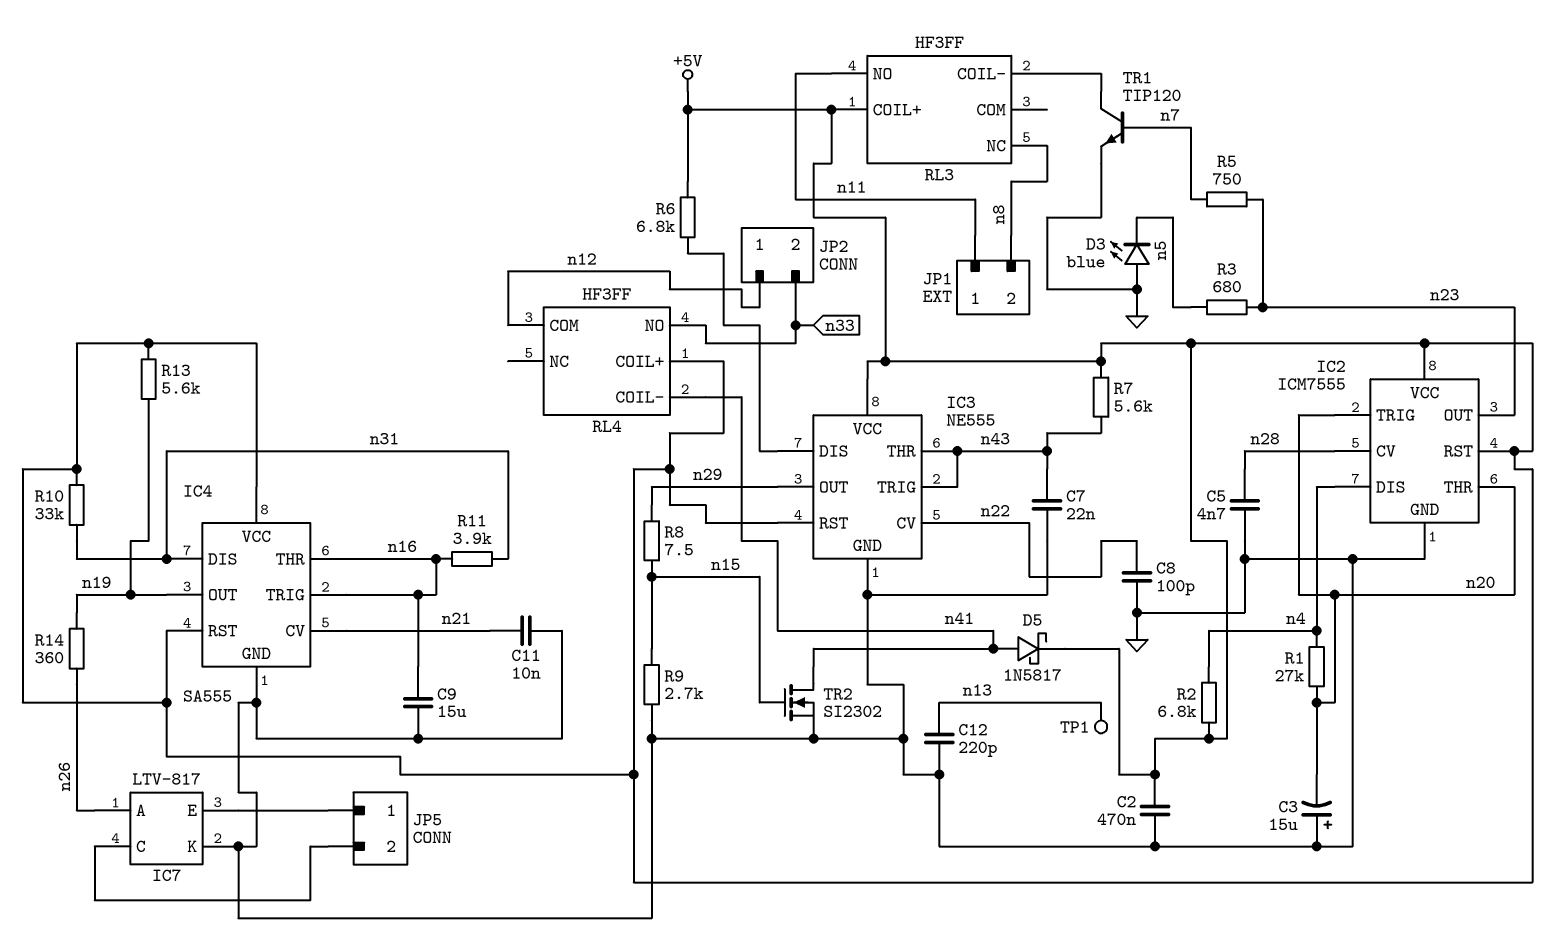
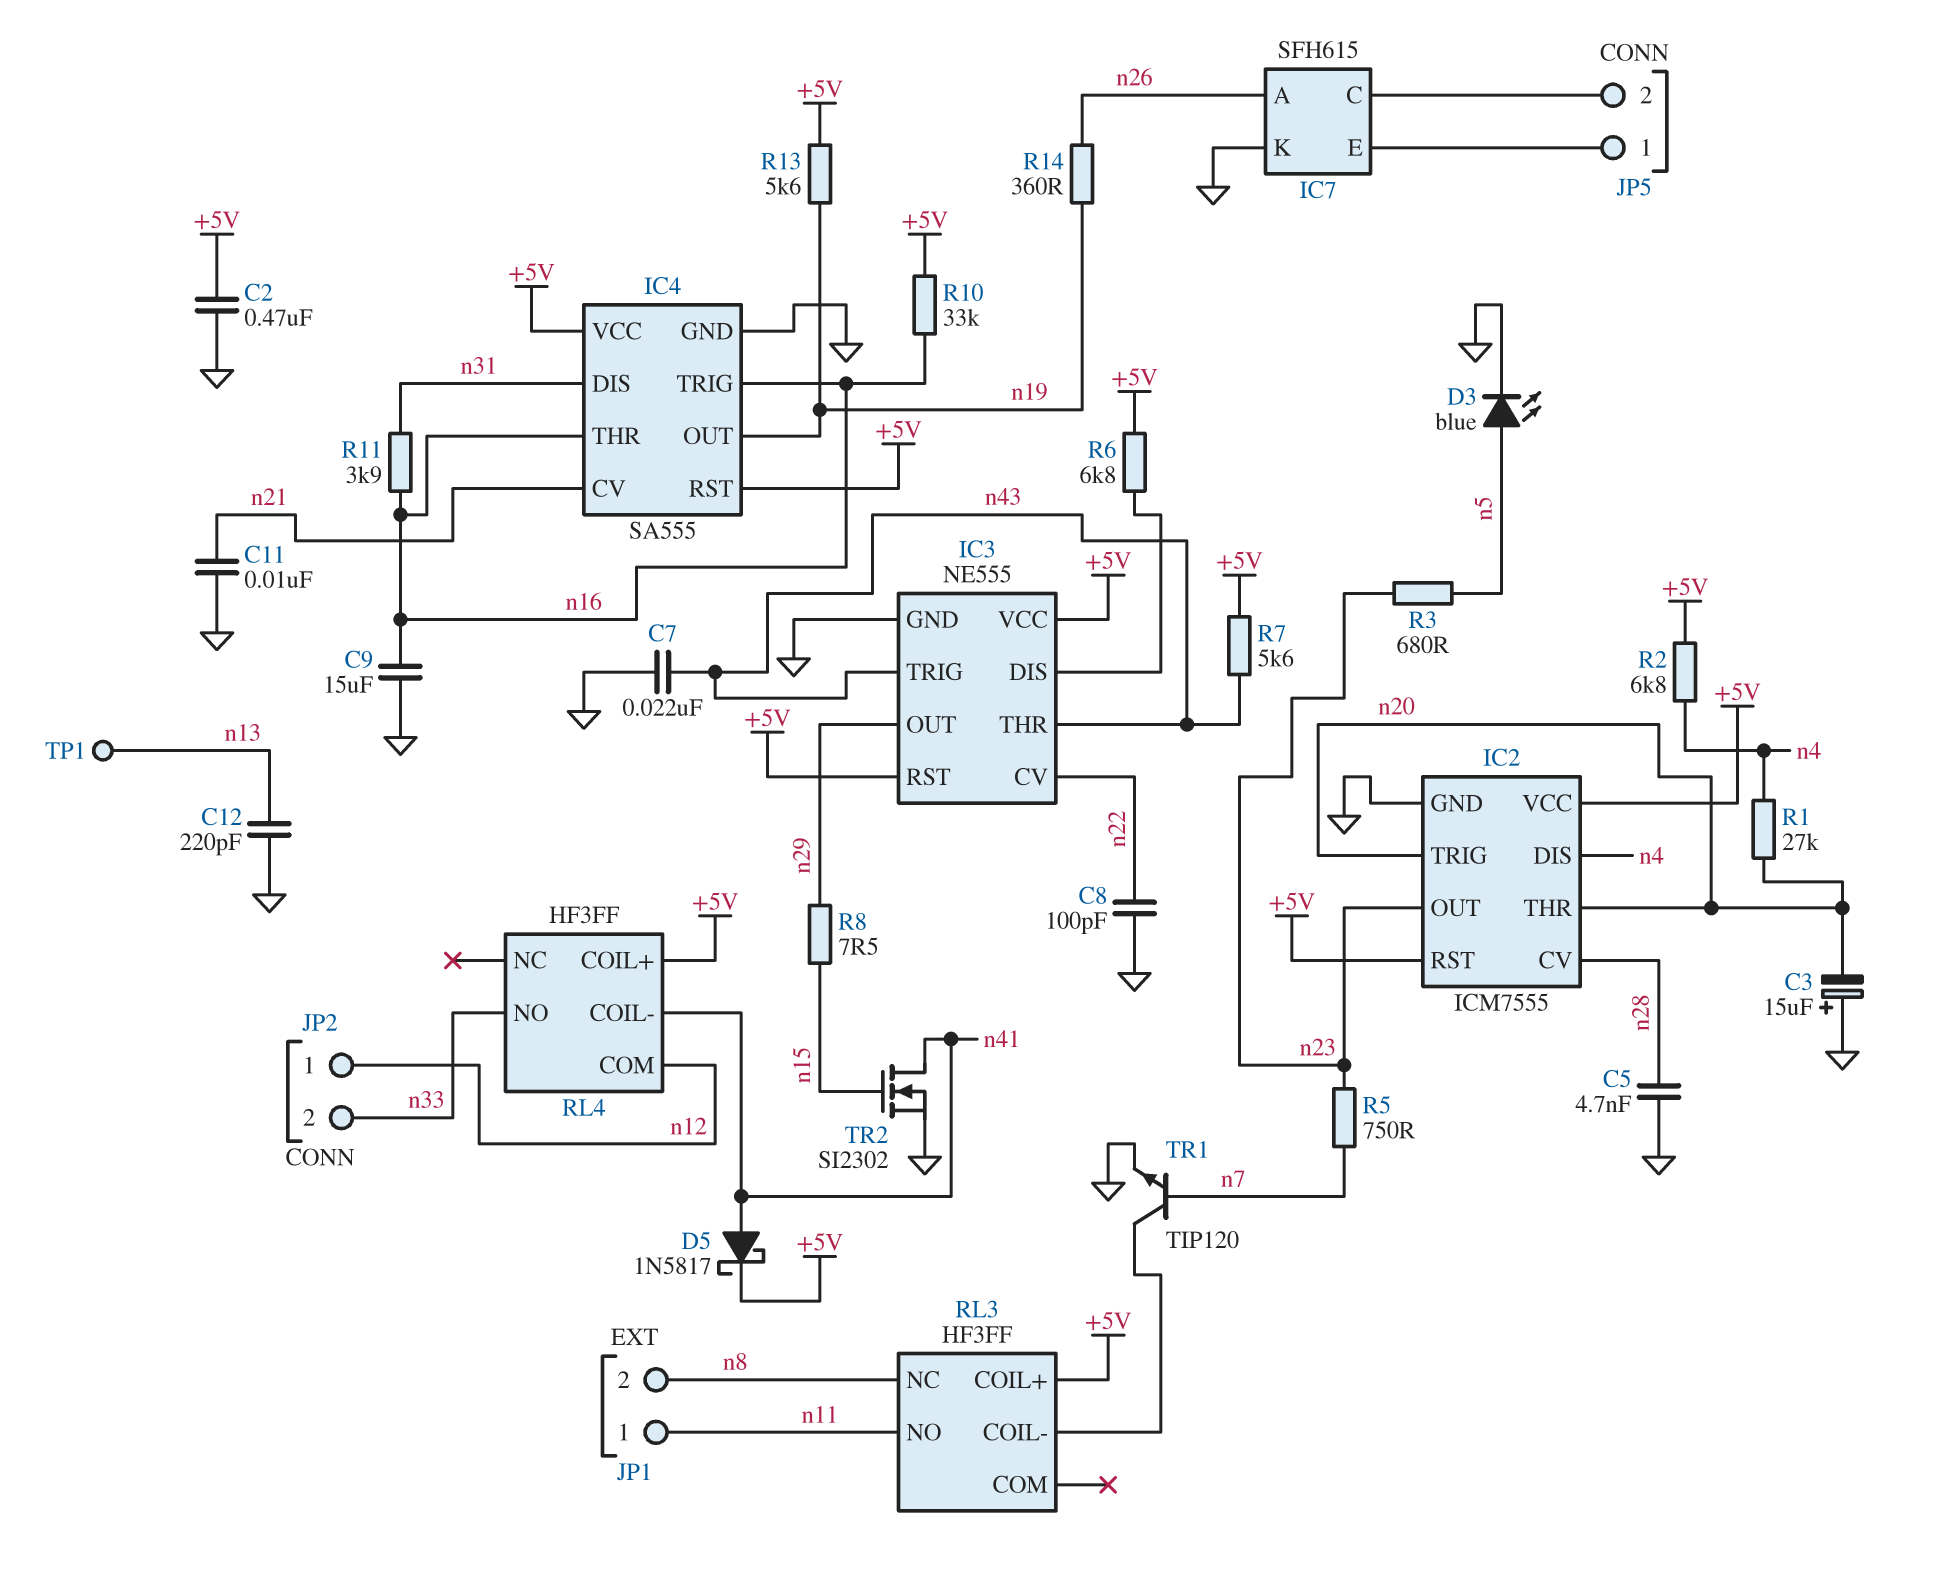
D3: LED blue (A GND, K n5) -> LED blue (A n5, K GND)
IC7: LTV-817 -> SFH615
R9: 2.7k (GND, n15) -> none
R10: 33k (+5V, n31) -> 33k (+5V, n16)

